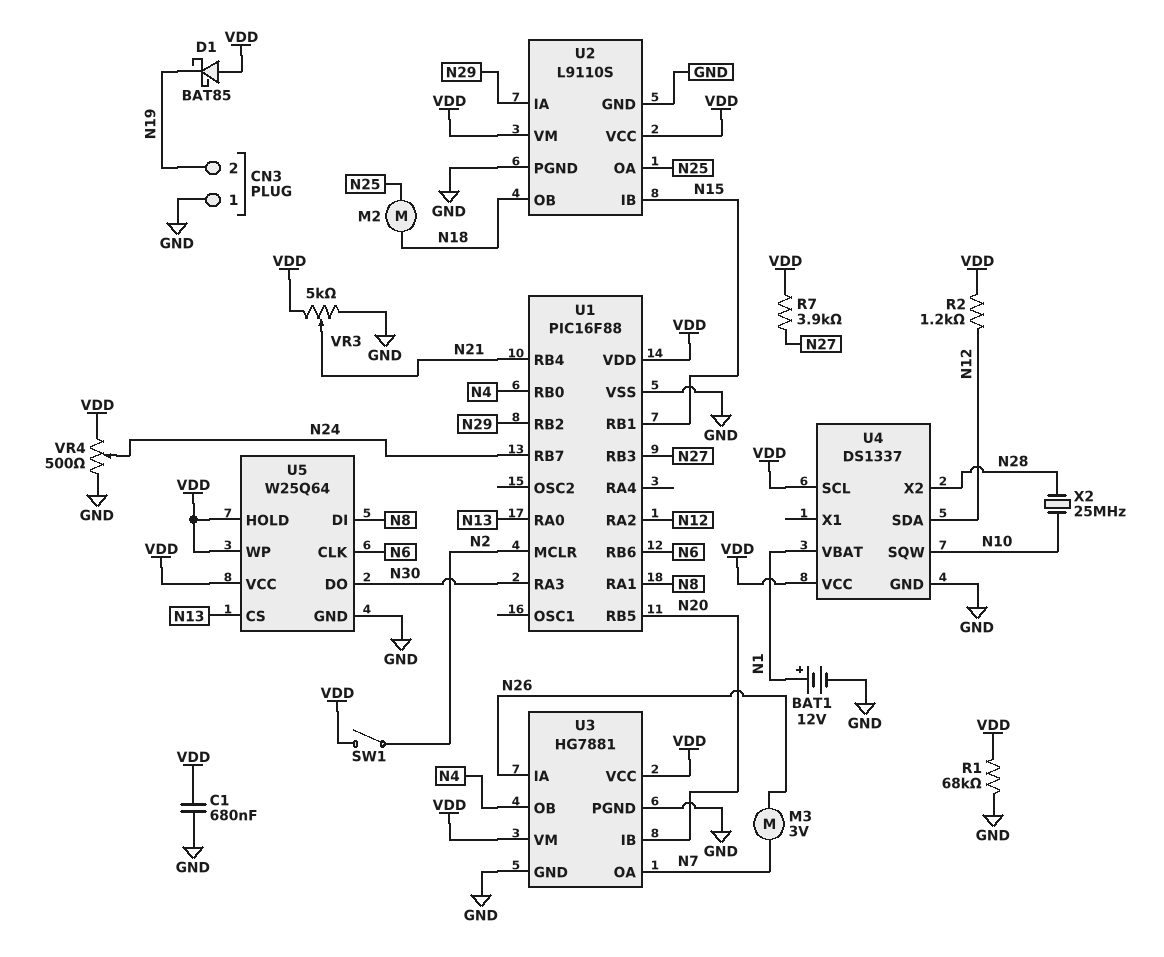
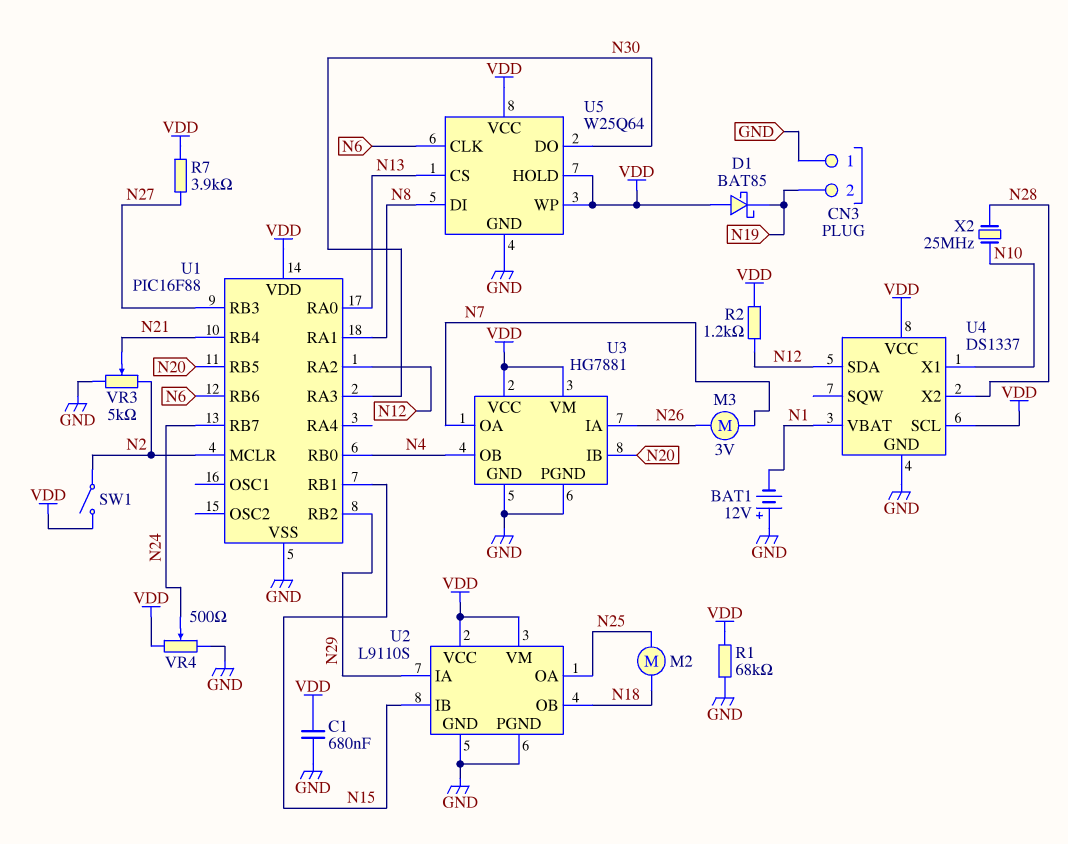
BAT1: 12V (plus N1, minus GND) -> 12V (plus GND, minus N1)
U4 pin SQW: N10 -> none
U4 pin X1: none -> N10
VR3: 5k (GND, VDD, wiper N21) -> 5k (GND, N2, wiper N21)

